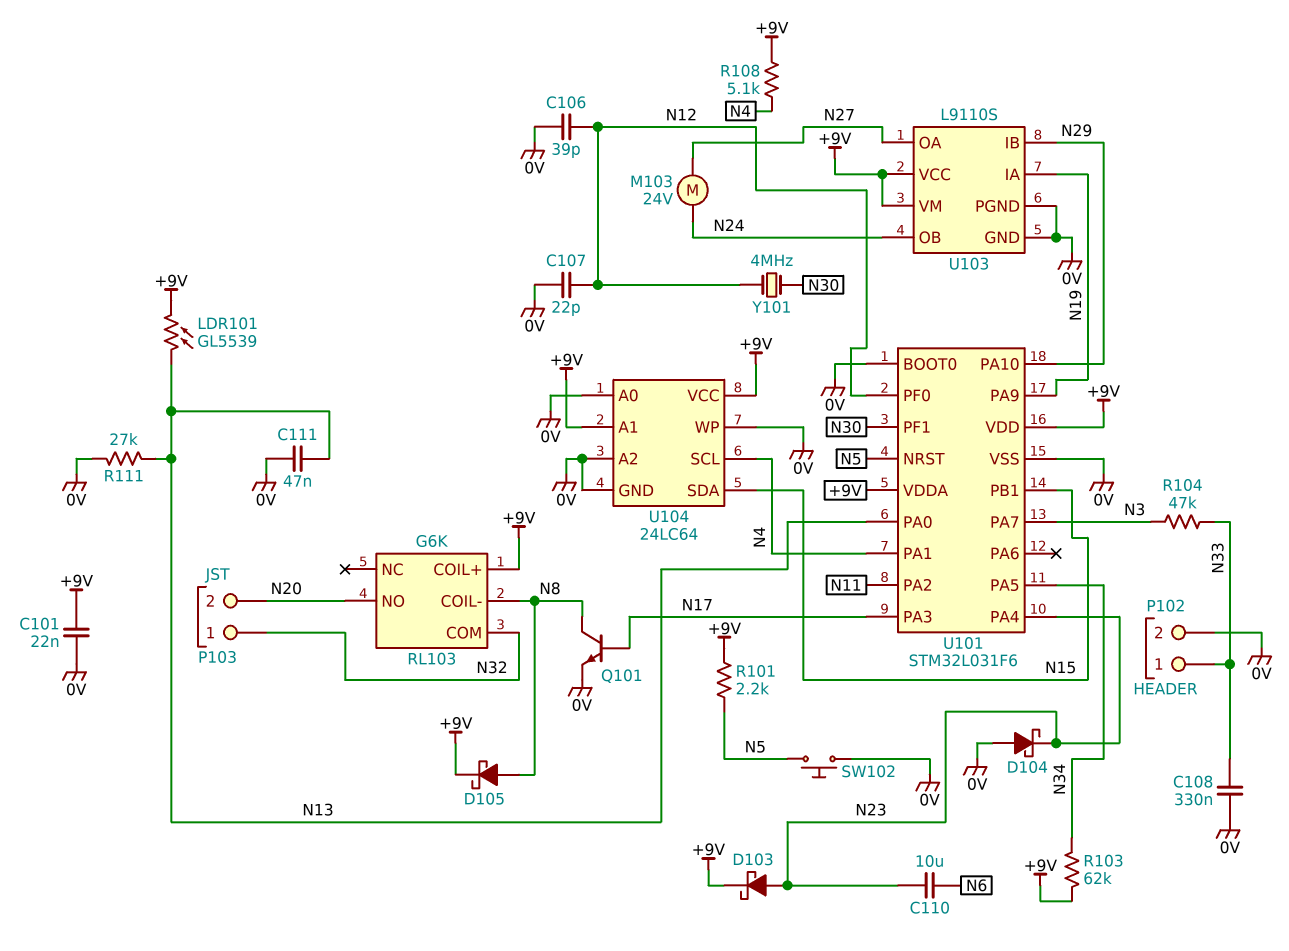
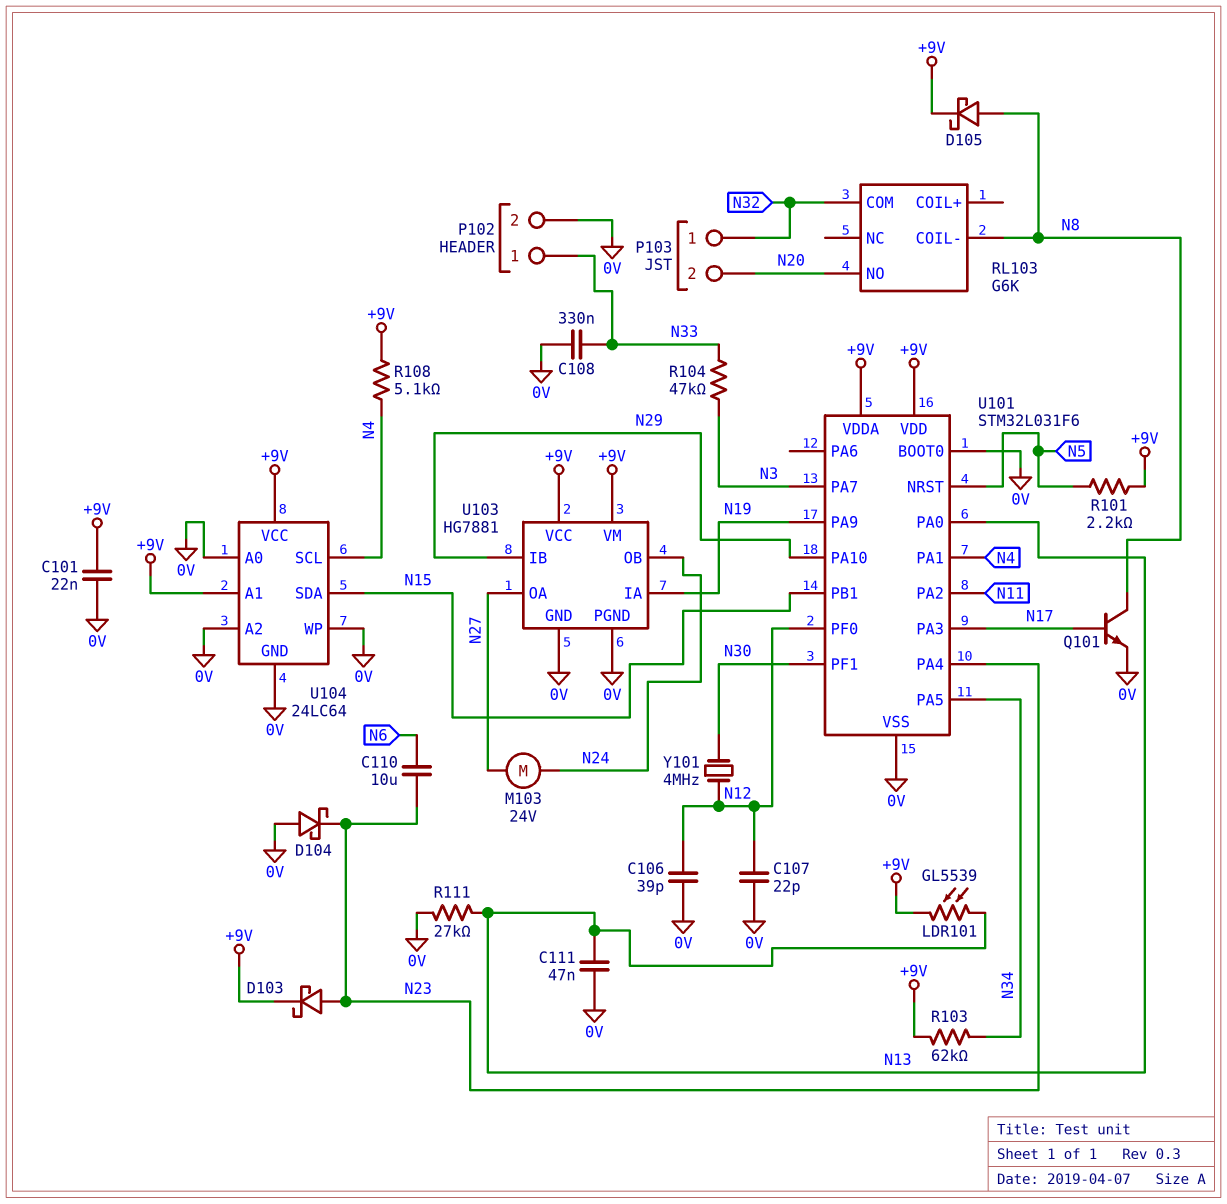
RL103 pin COIL+: +9V -> none
SW102: button (0V, N5) -> none
U103: L9110S -> HG7881

